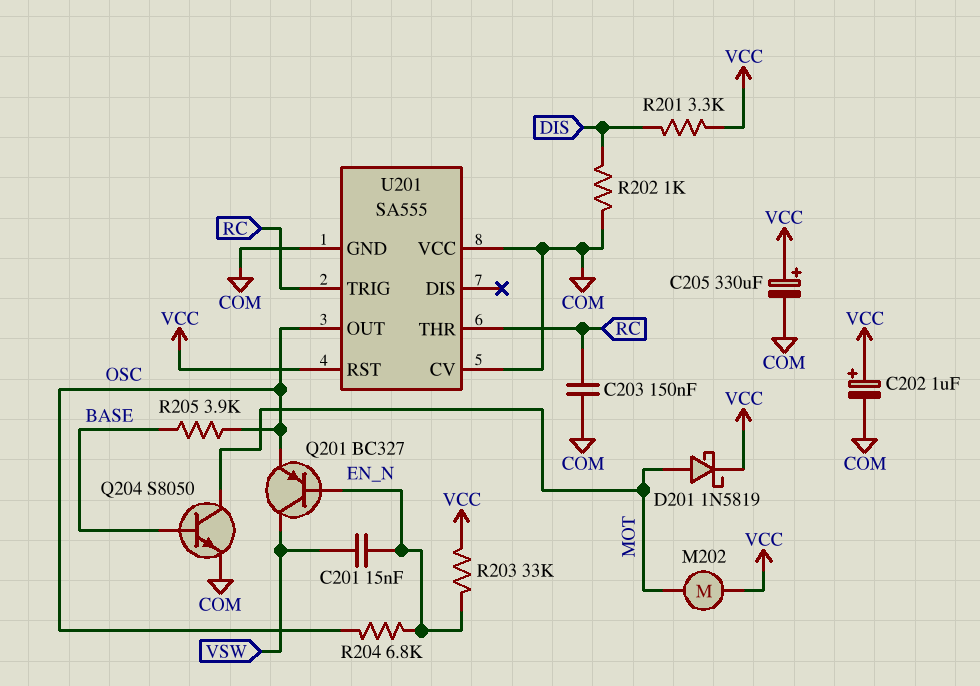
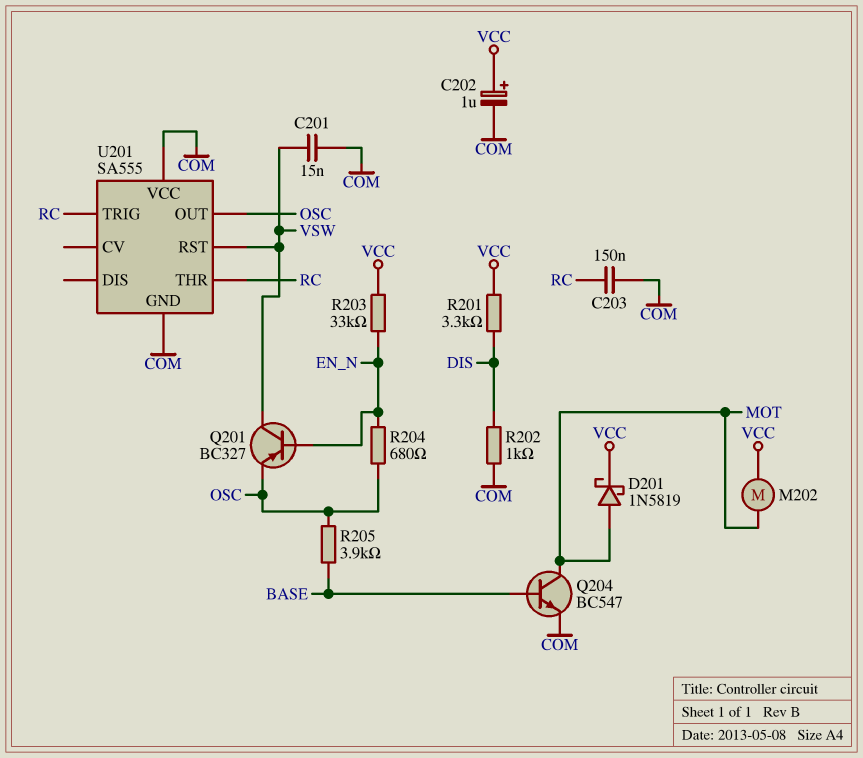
C201: 15nF (EN_N, VSW) -> 15nF (COM, VSW)
C205: 330uF (plus VCC, minus COM) -> none
Q204: NPN S8050 (B BASE, C MOT, E COM) -> NPN BC547 (B BASE, C MOT, E COM)
R204: 6.8k (EN_N, OSC) -> 680 (EN_N, OSC)
U201 pin CV: COM -> none
U201 pin RST: VCC -> VSW

